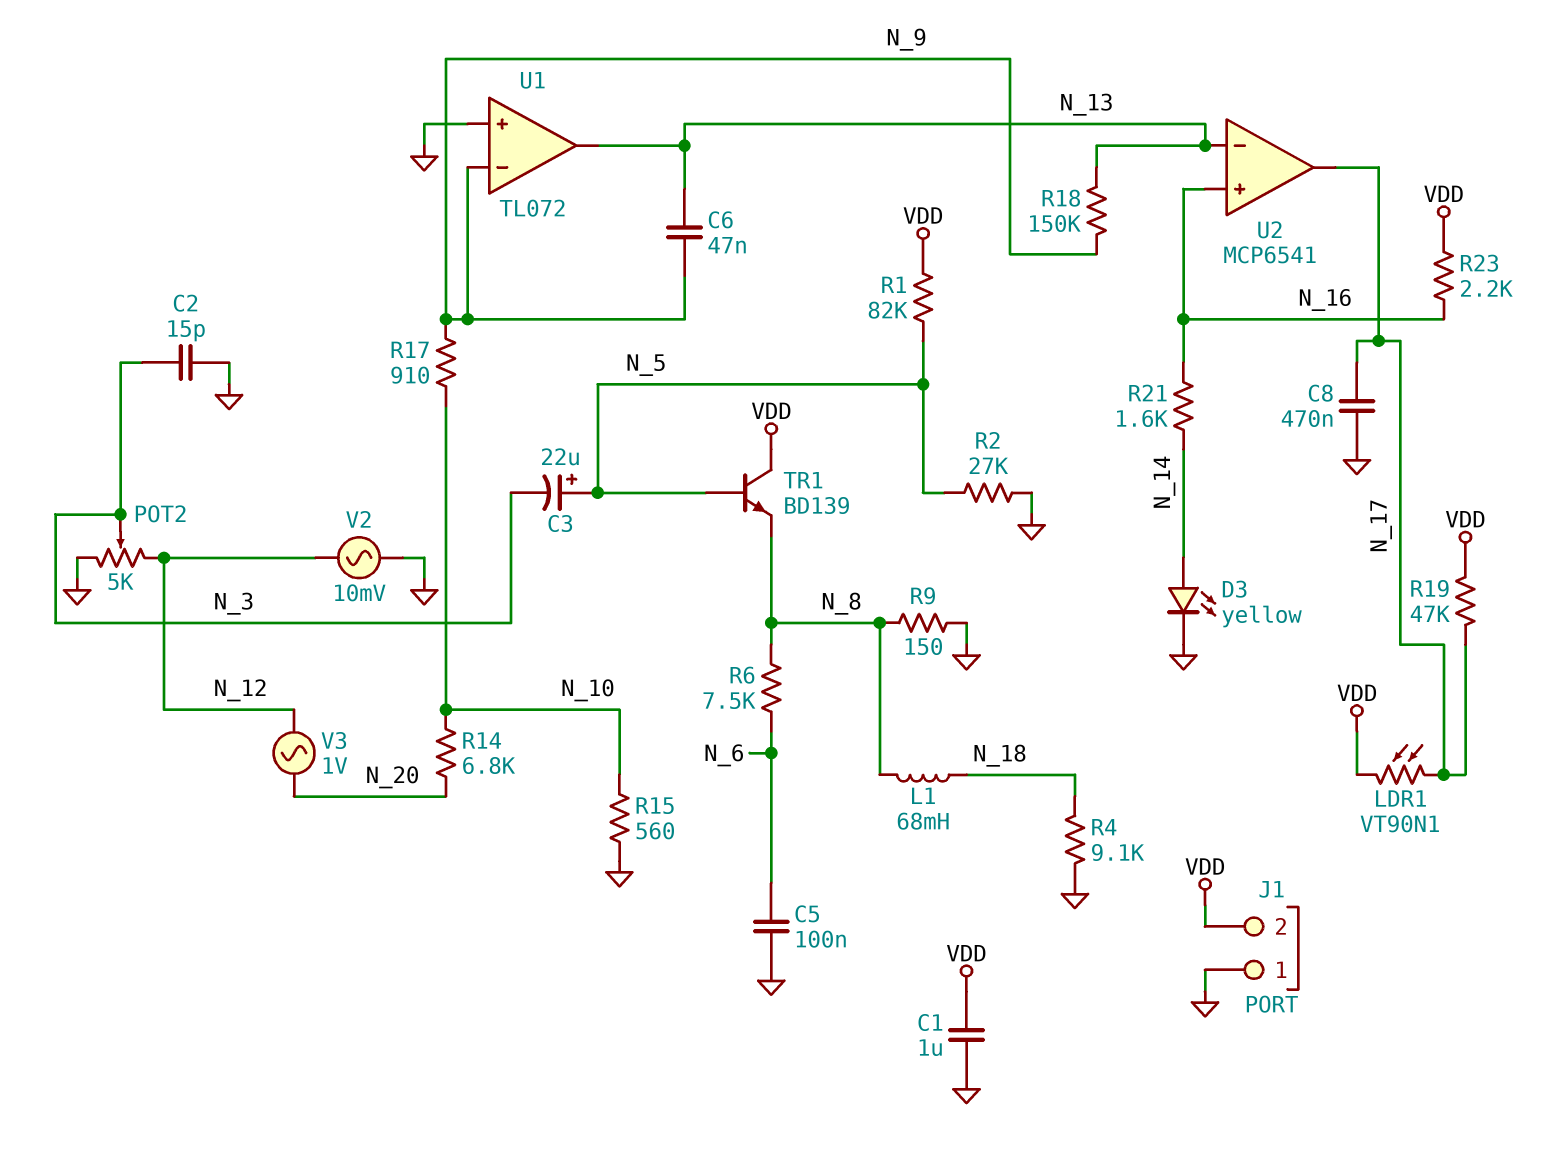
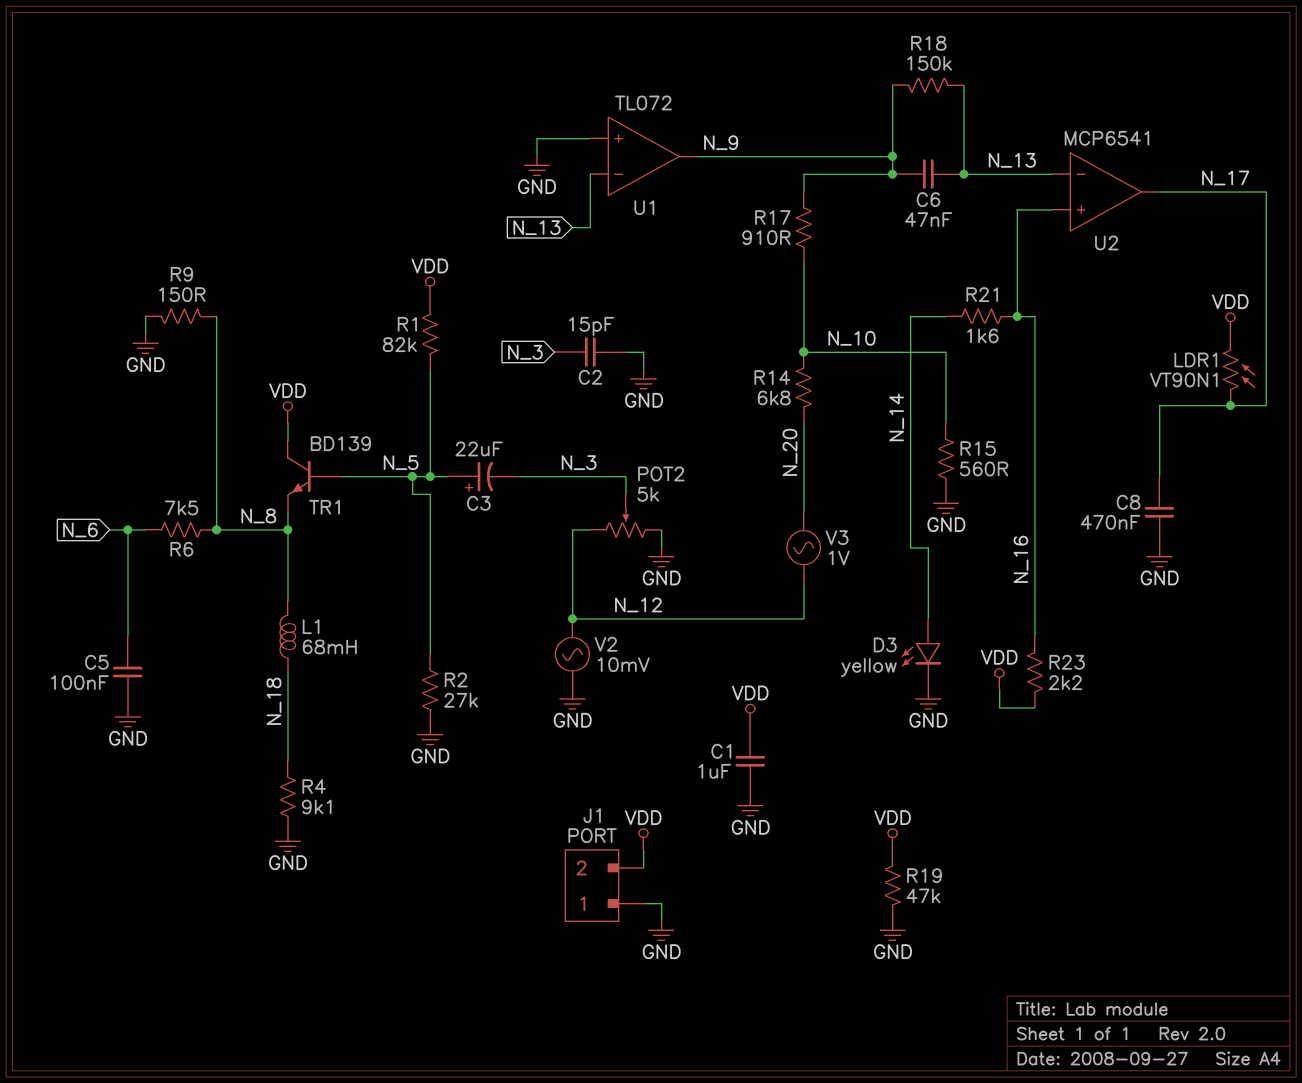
R19: 47k (N_17, VDD) -> 47k (GND, VDD)
U1 pin in-: N_9 -> N_13
U1 pin out: N_13 -> N_9

